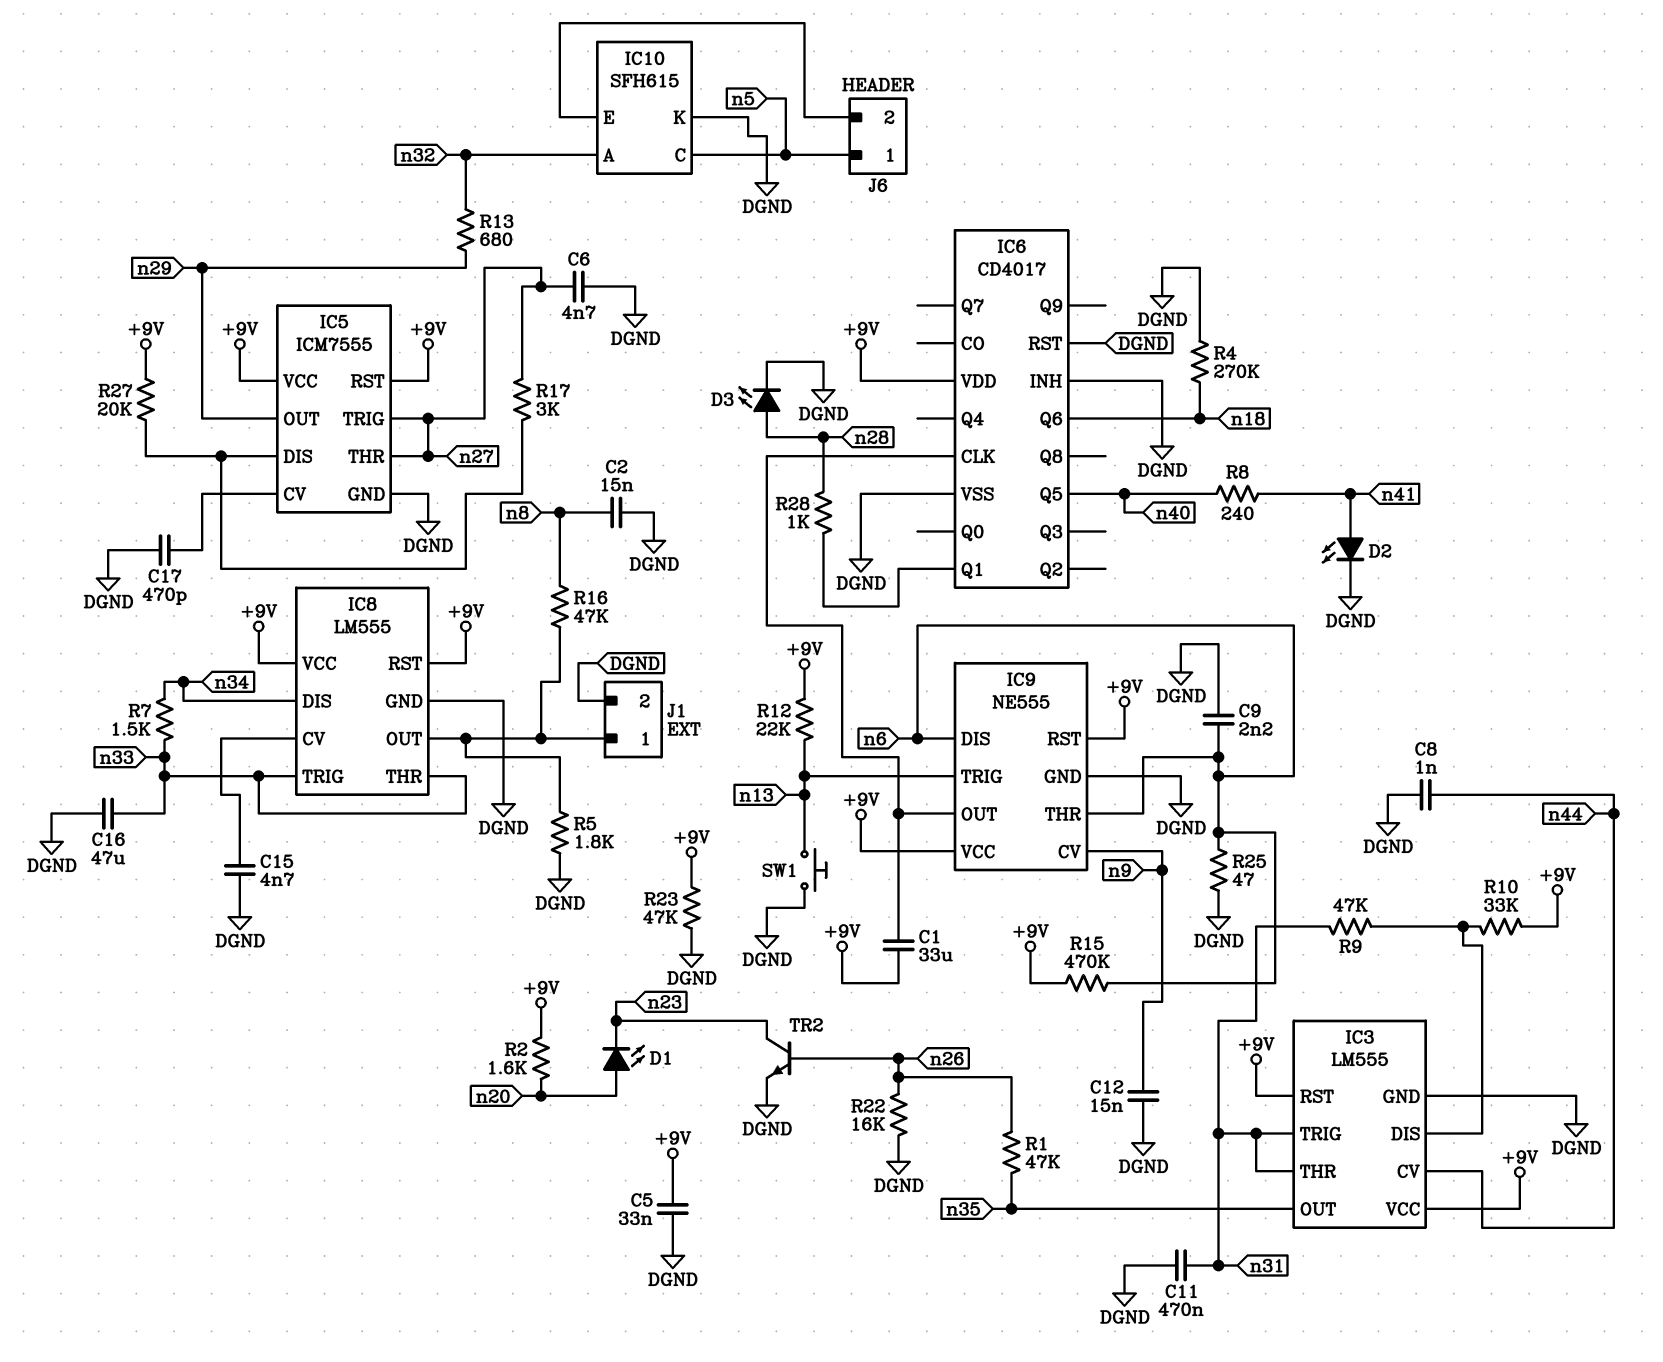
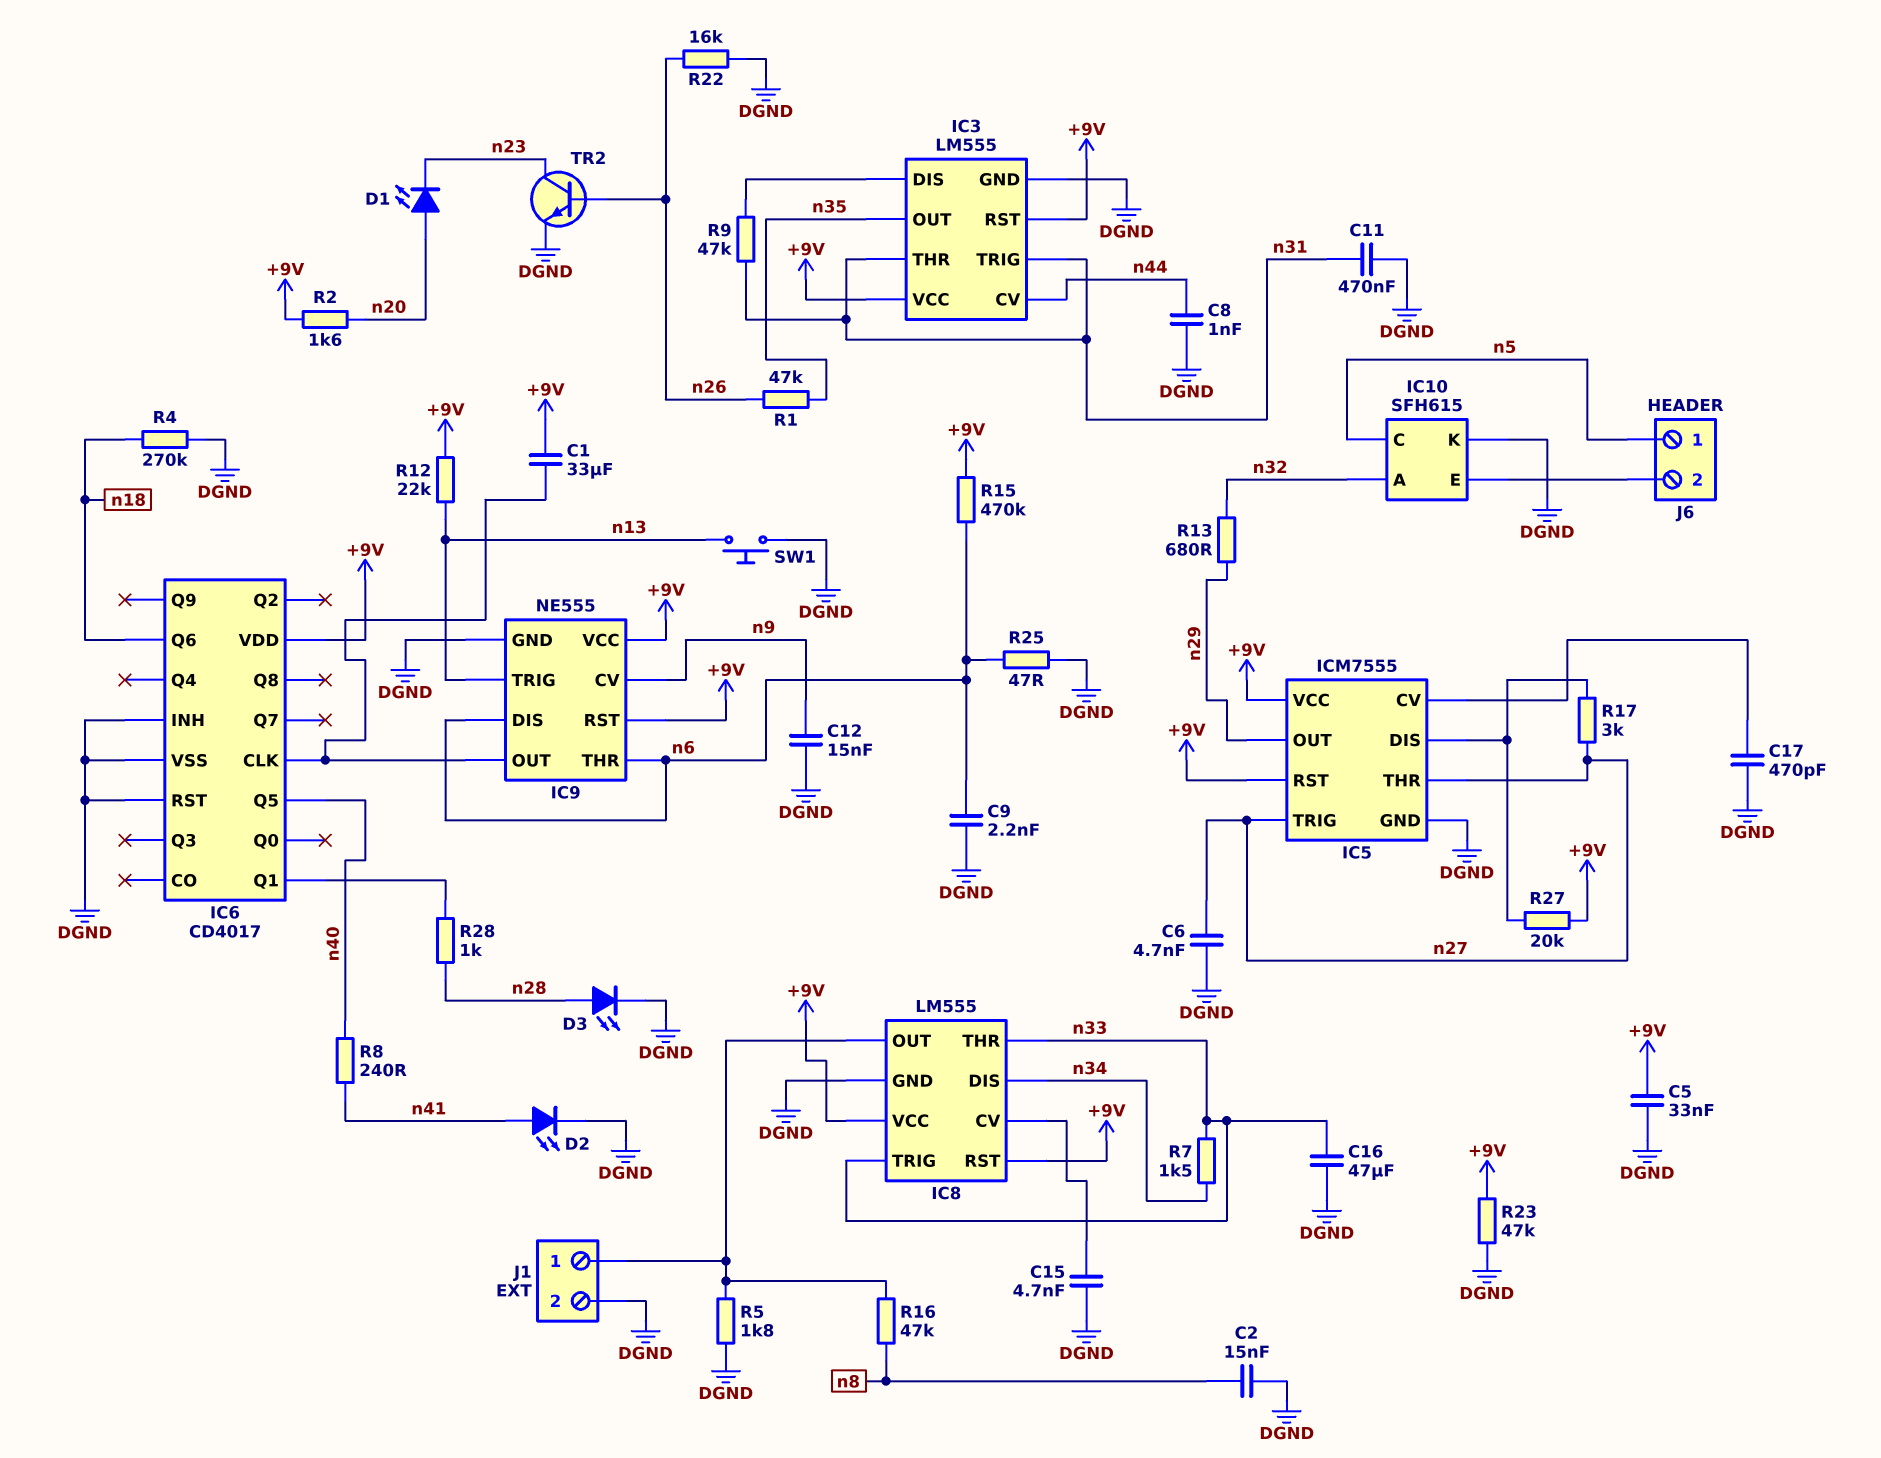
R10: 33k (+9V, IC3/DIS) -> none

